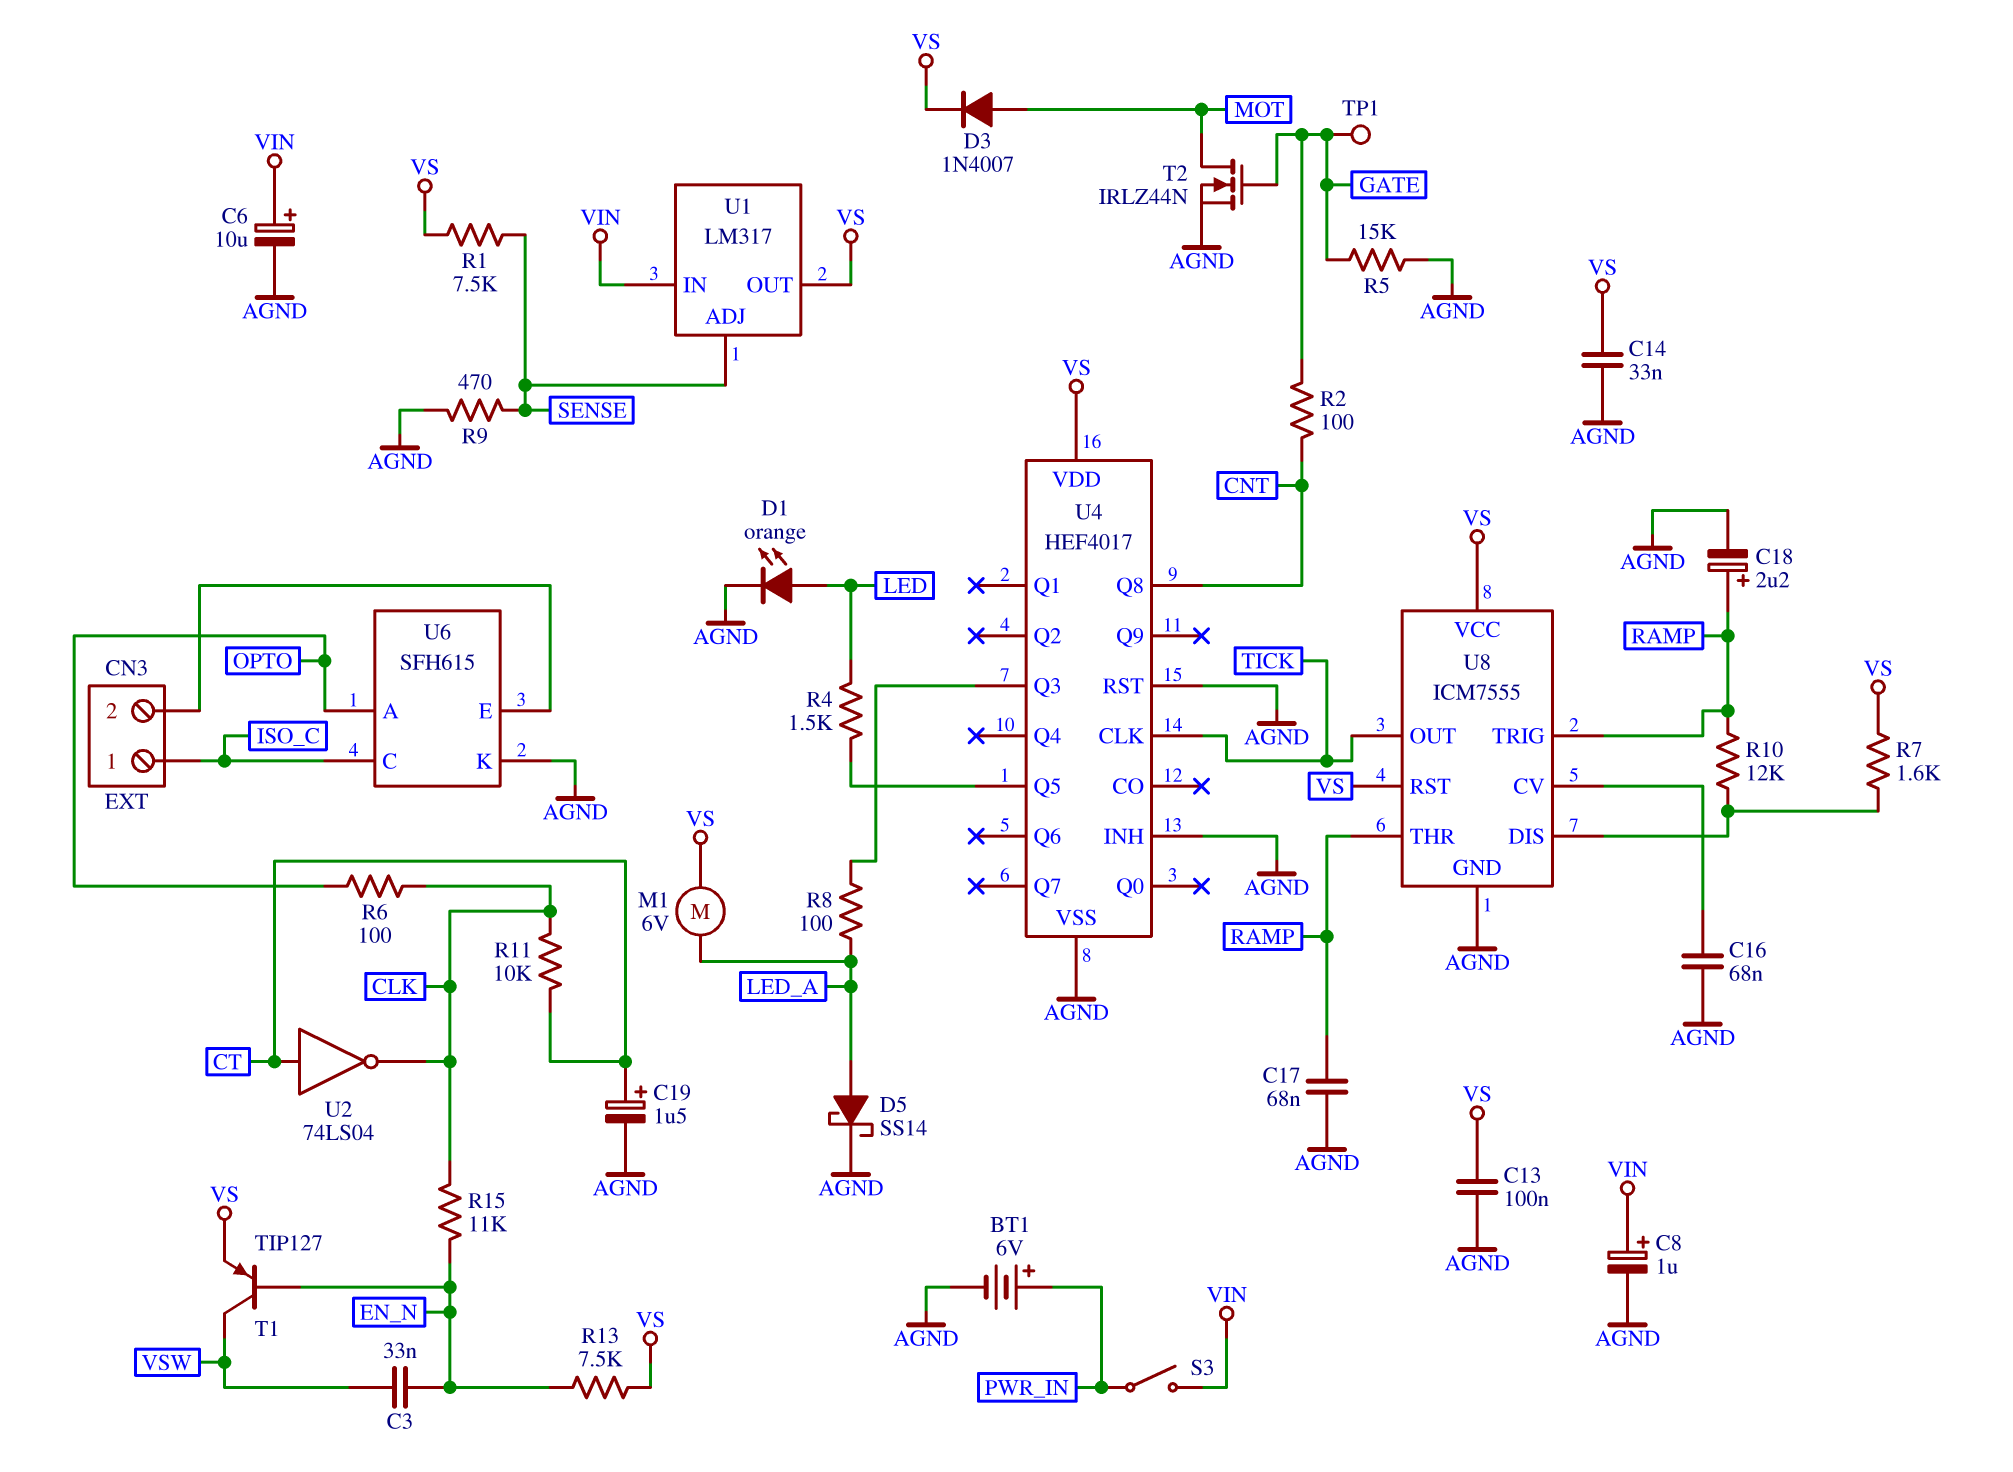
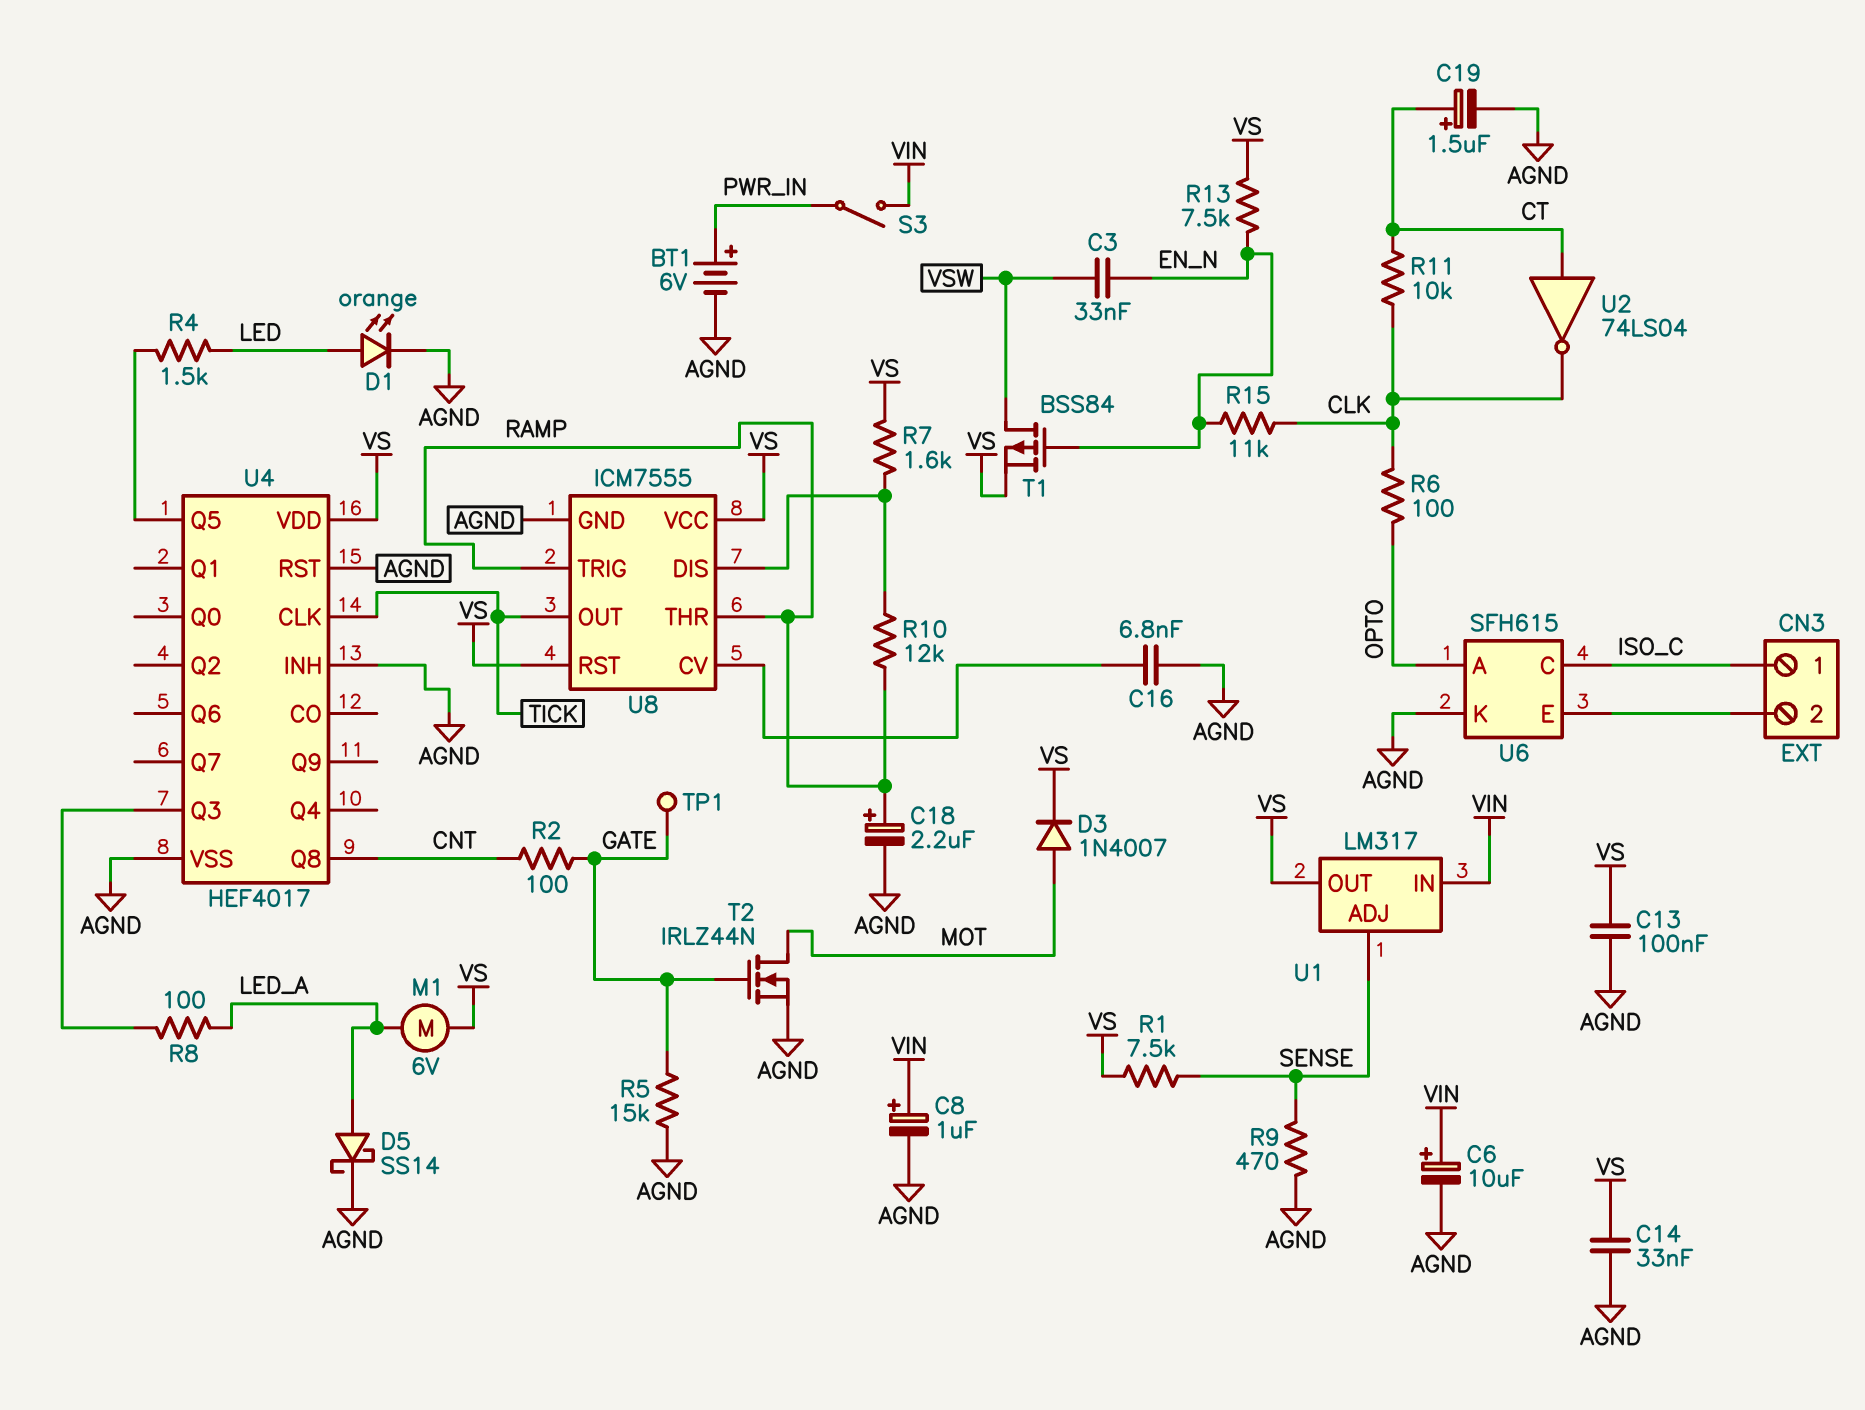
C16: 68nF (AGND, U8/CV) -> 6.8nF (AGND, U8/CV)
C17: 68nF (AGND, RAMP) -> none
T1: PNP TIP127 (B EN_N, C VSW, E VS) -> PMOS BSS84 (G EN_N, D VSW, S VS)

